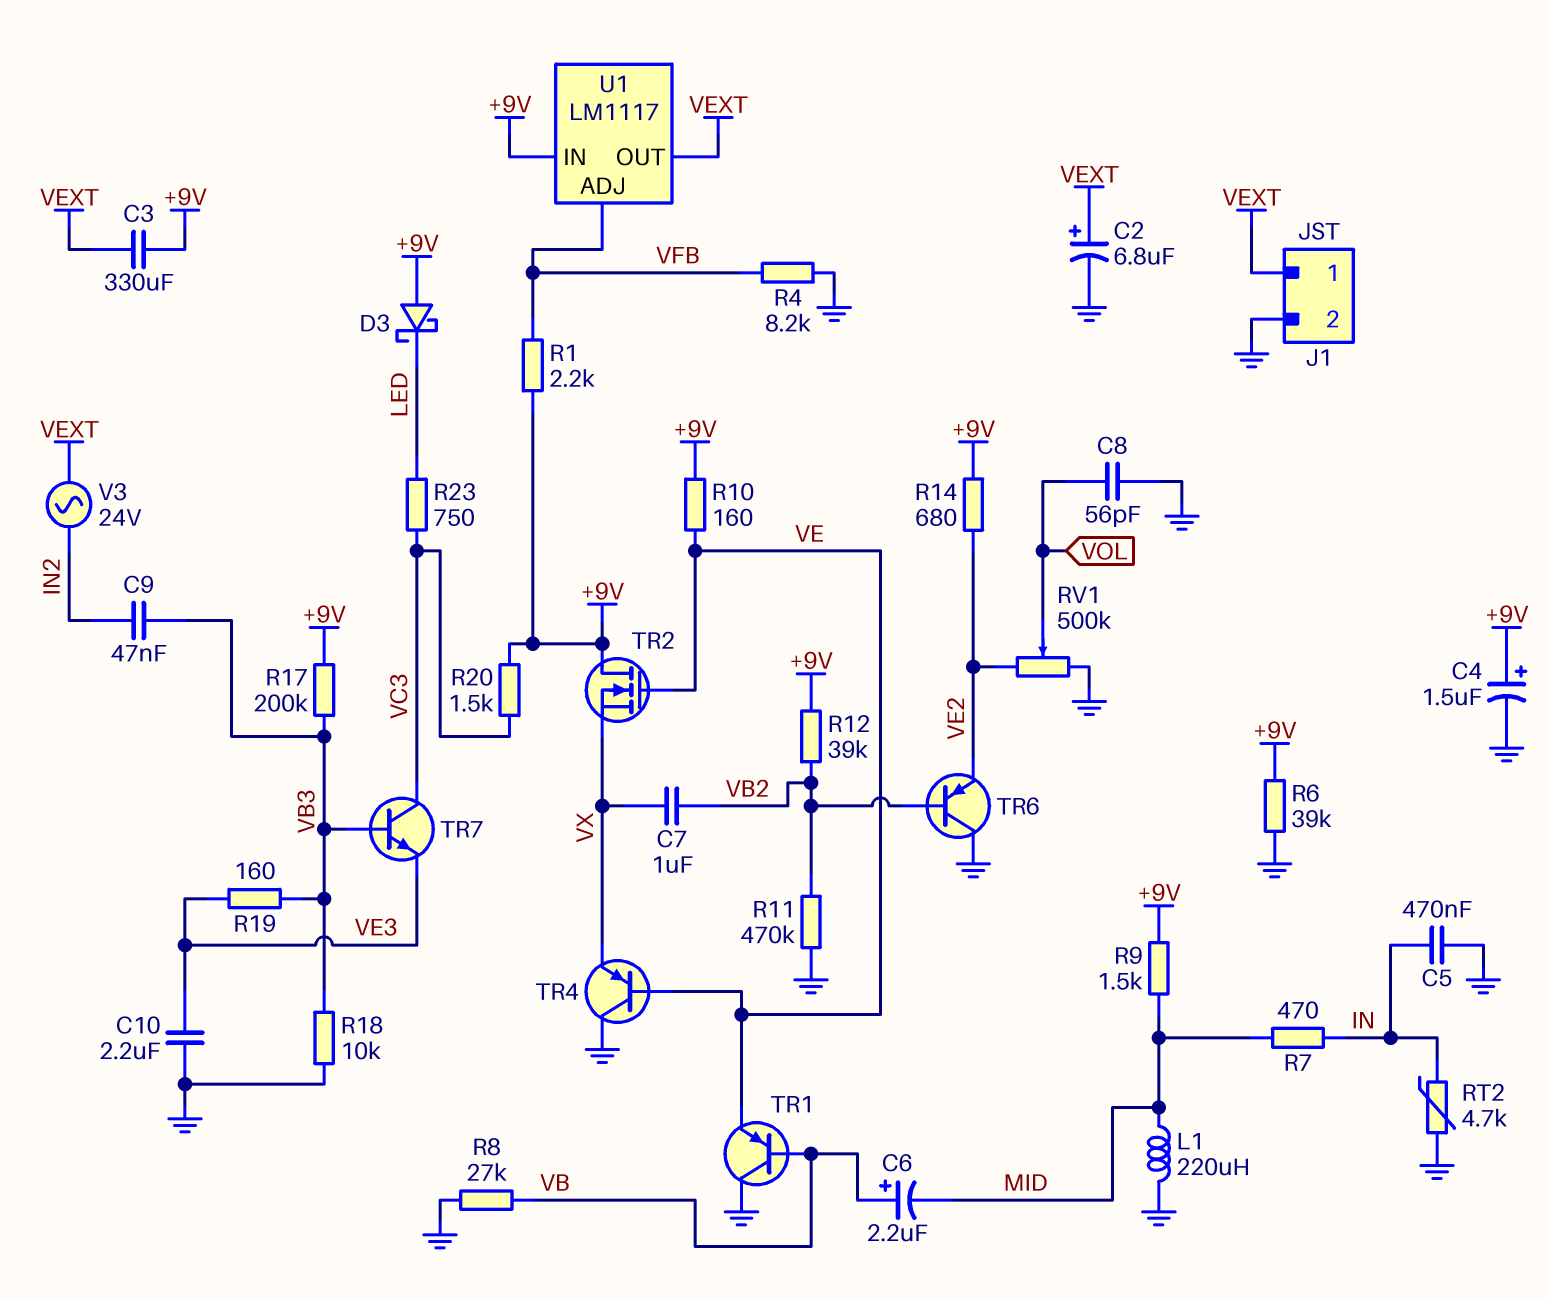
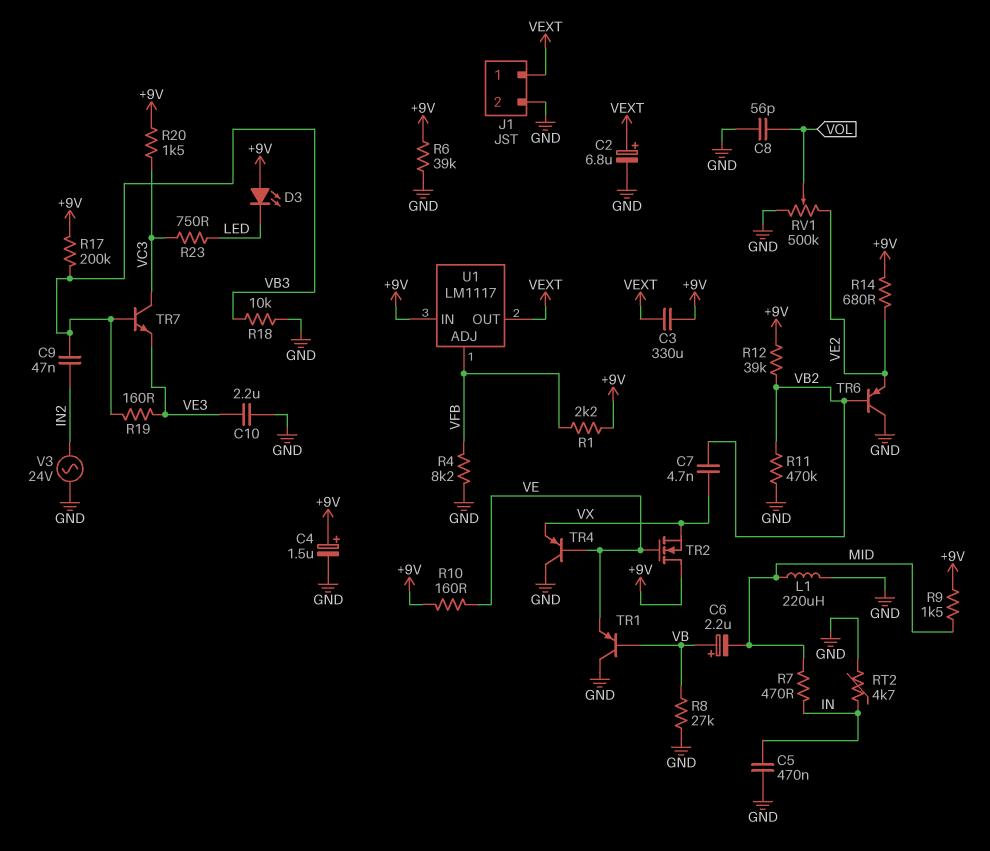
C7: 1uF (VB2, VX) -> 4.7nF (VB2, VX)
D3: schottky (A +9V, K LED) -> LED (A +9V, K LED)
V3: AC 24V (IN2, VEXT) -> AC 24V (GND, IN2)

